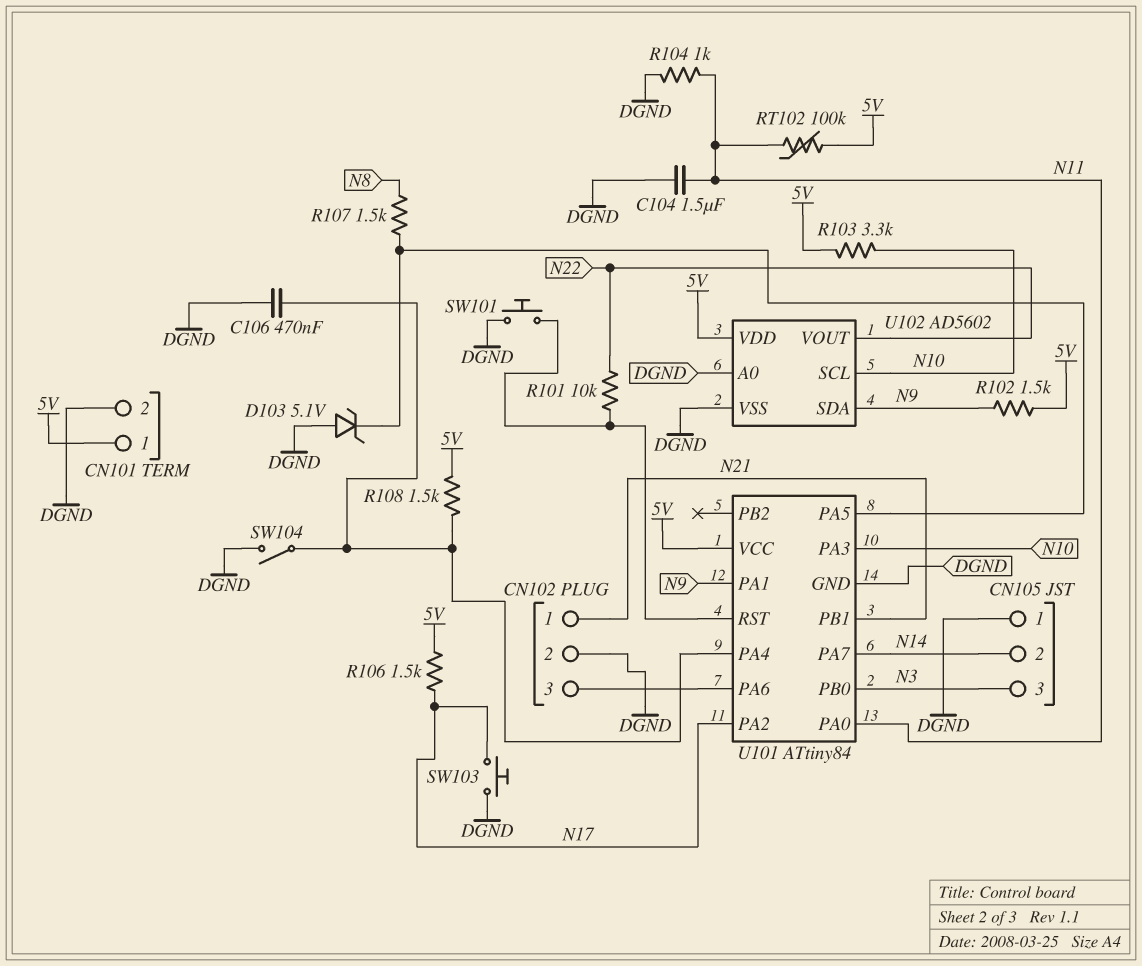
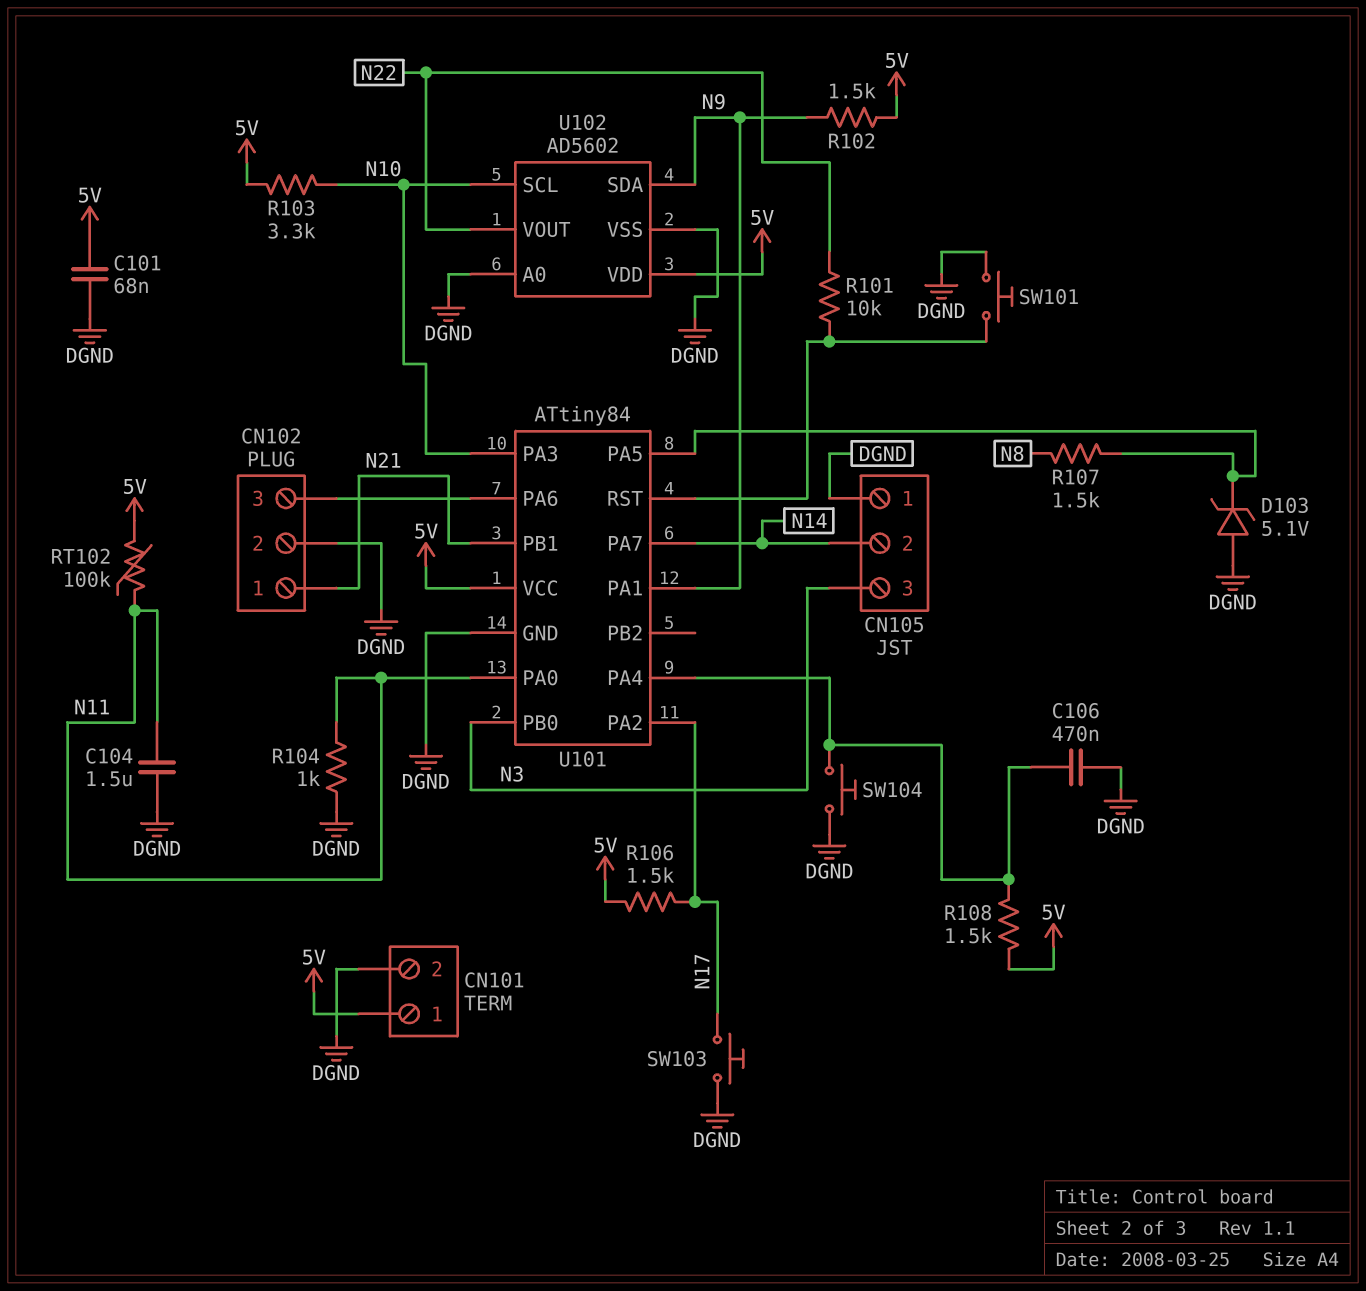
C101: none -> 68nF (5V, DGND)
SW104: switch (DGND, U101/PA4) -> button (DGND, U101/PA4)

